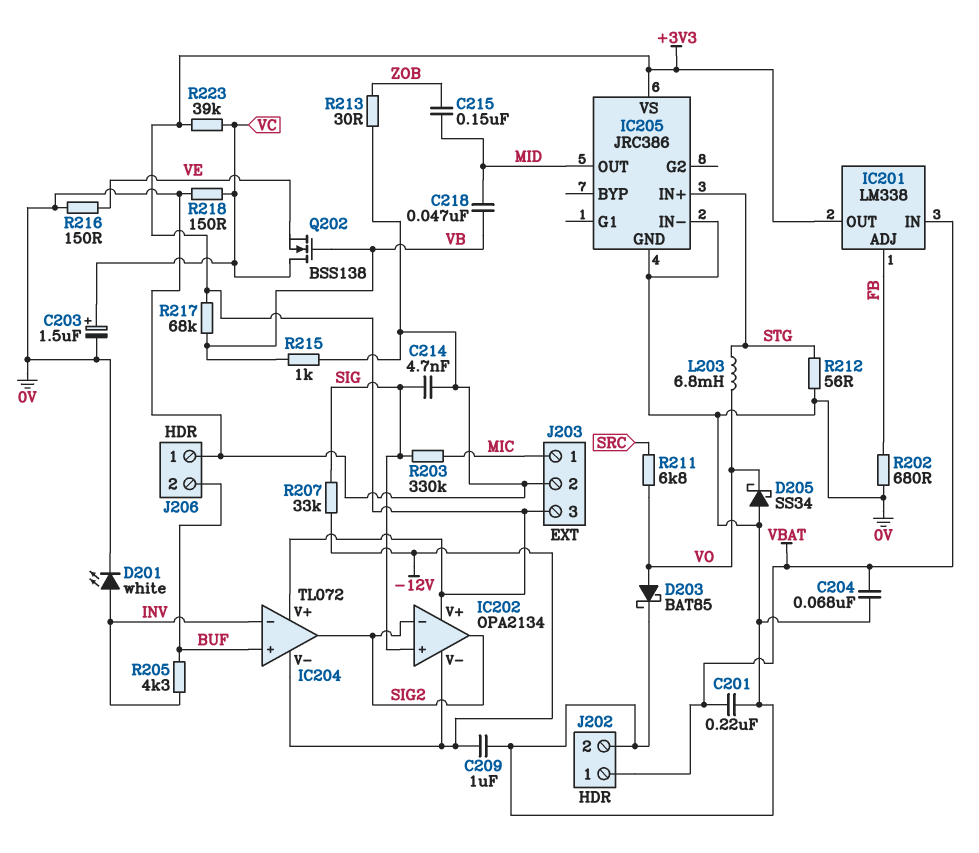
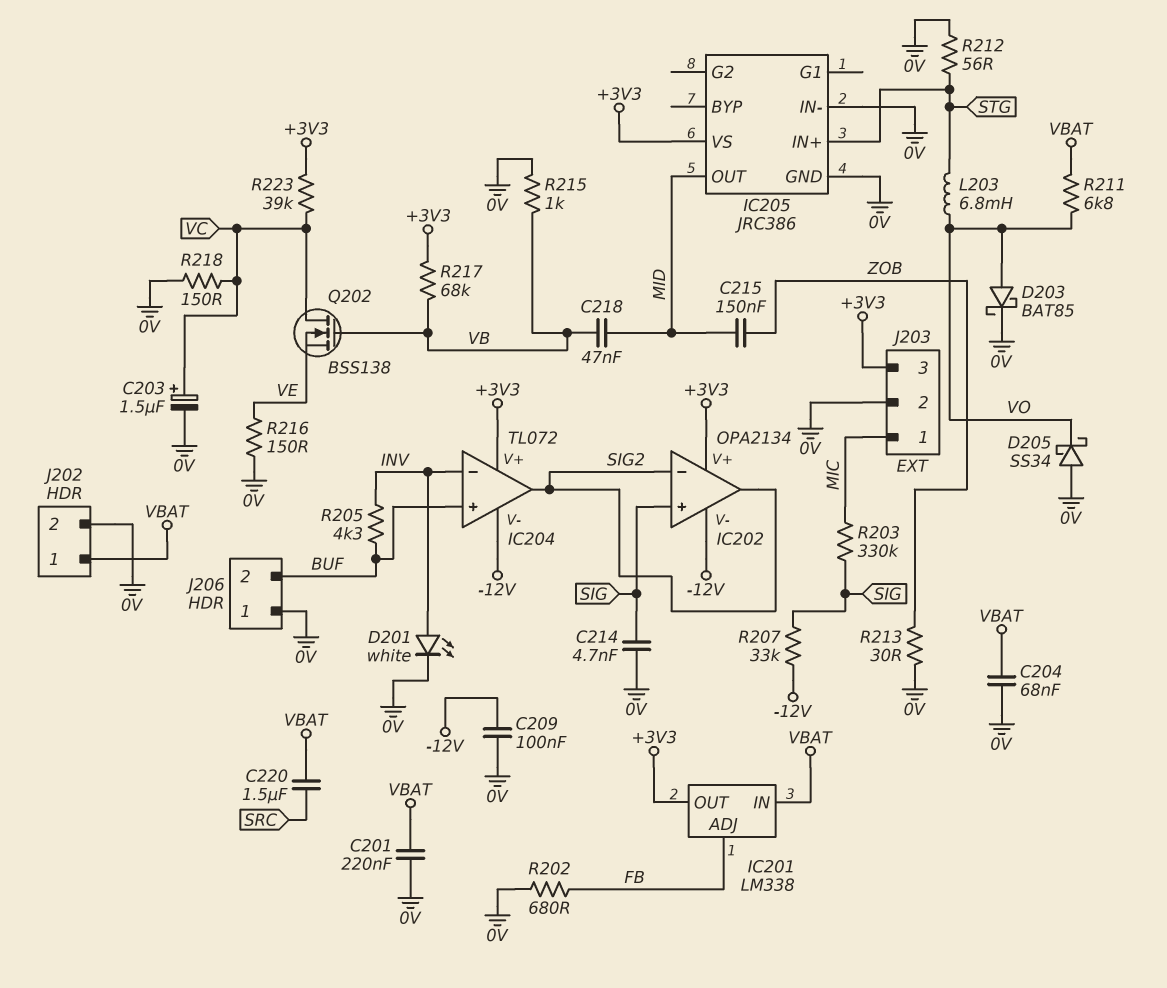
C209: 1uF (-12V, 0V) -> 100nF (-12V, 0V)
C220: none -> 1.5uF (SRC, VBAT)
R211: 6.8k (SRC, VO) -> 6.8k (VBAT, VO)

